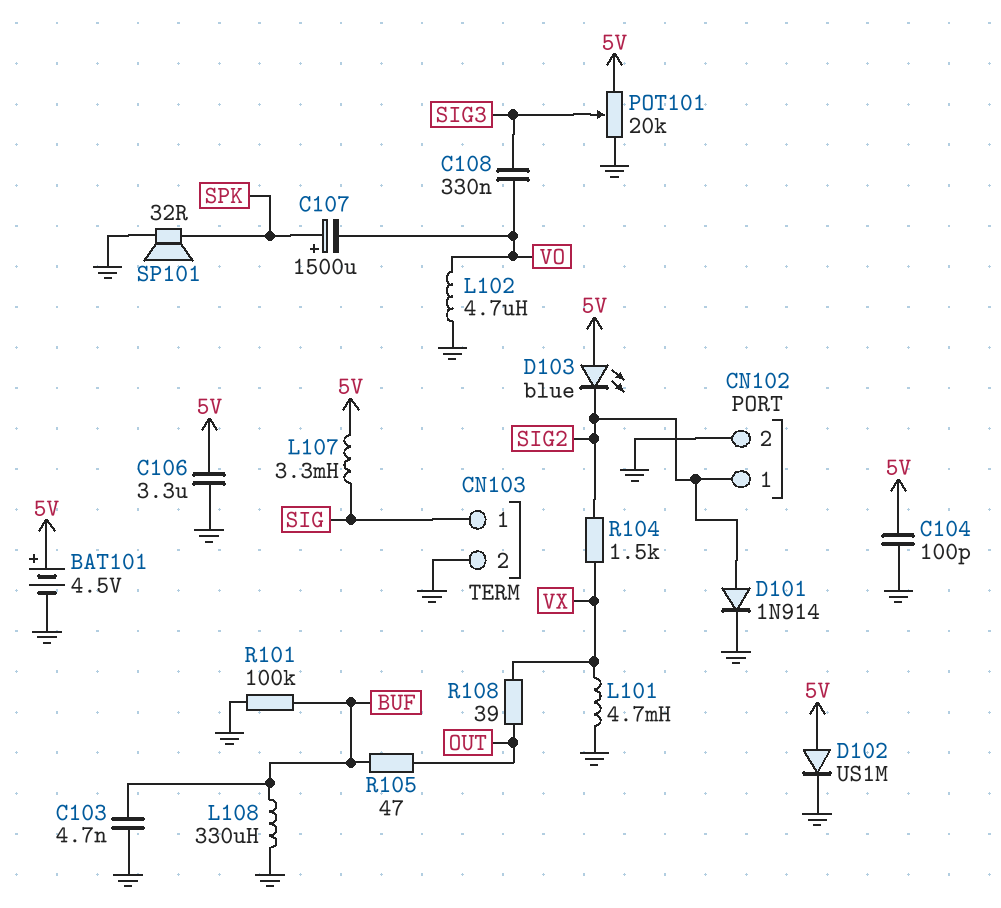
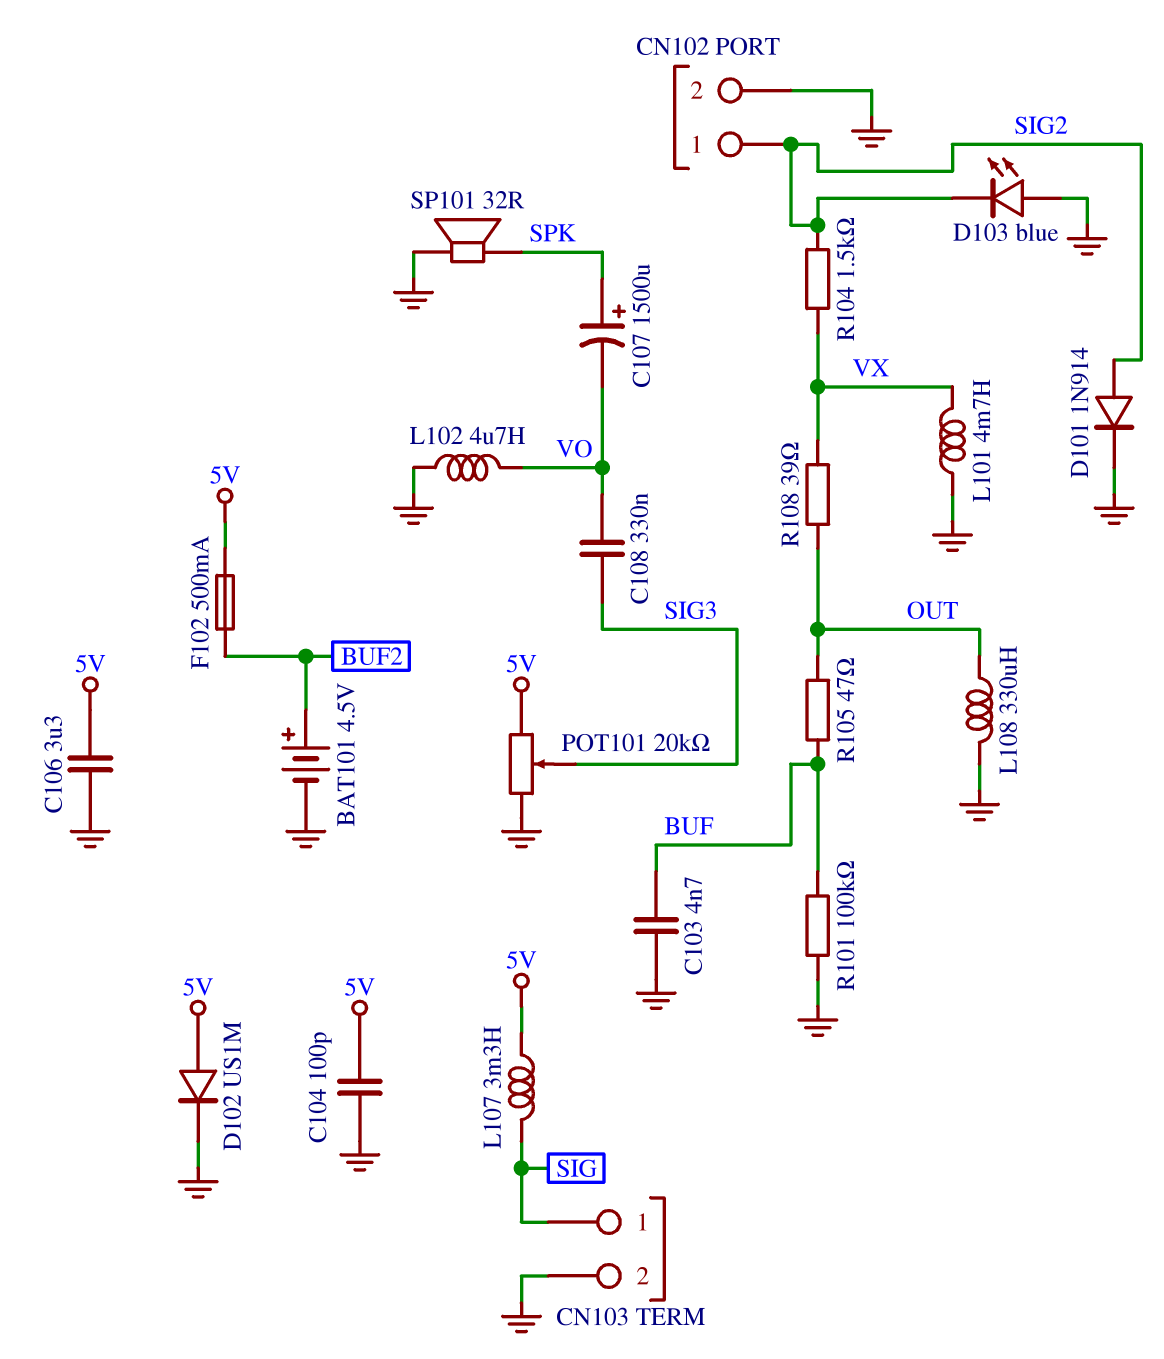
BAT101: 4.5V (plus 5V, minus GND) -> 4.5V (plus BUF2, minus GND)
D103: LED blue (A 5V, K SIG2) -> LED blue (A GND, K SIG2)
F102: none -> 500mA (5V, BUF2)
L108: 330uH (BUF, GND) -> 330uH (GND, OUT)

